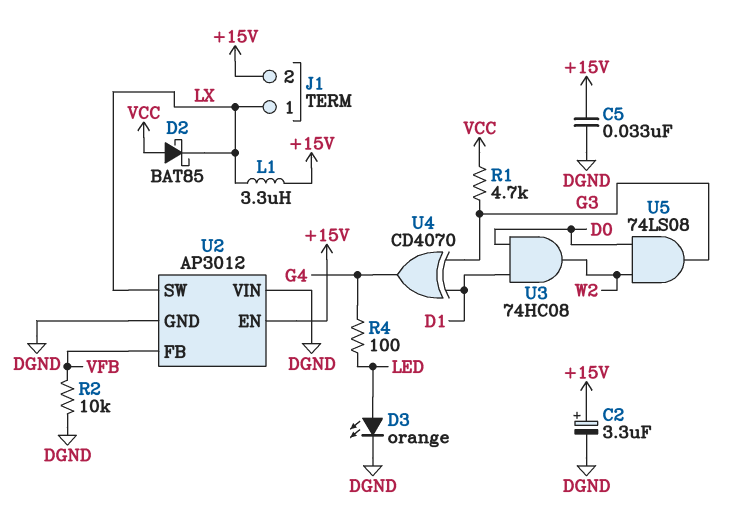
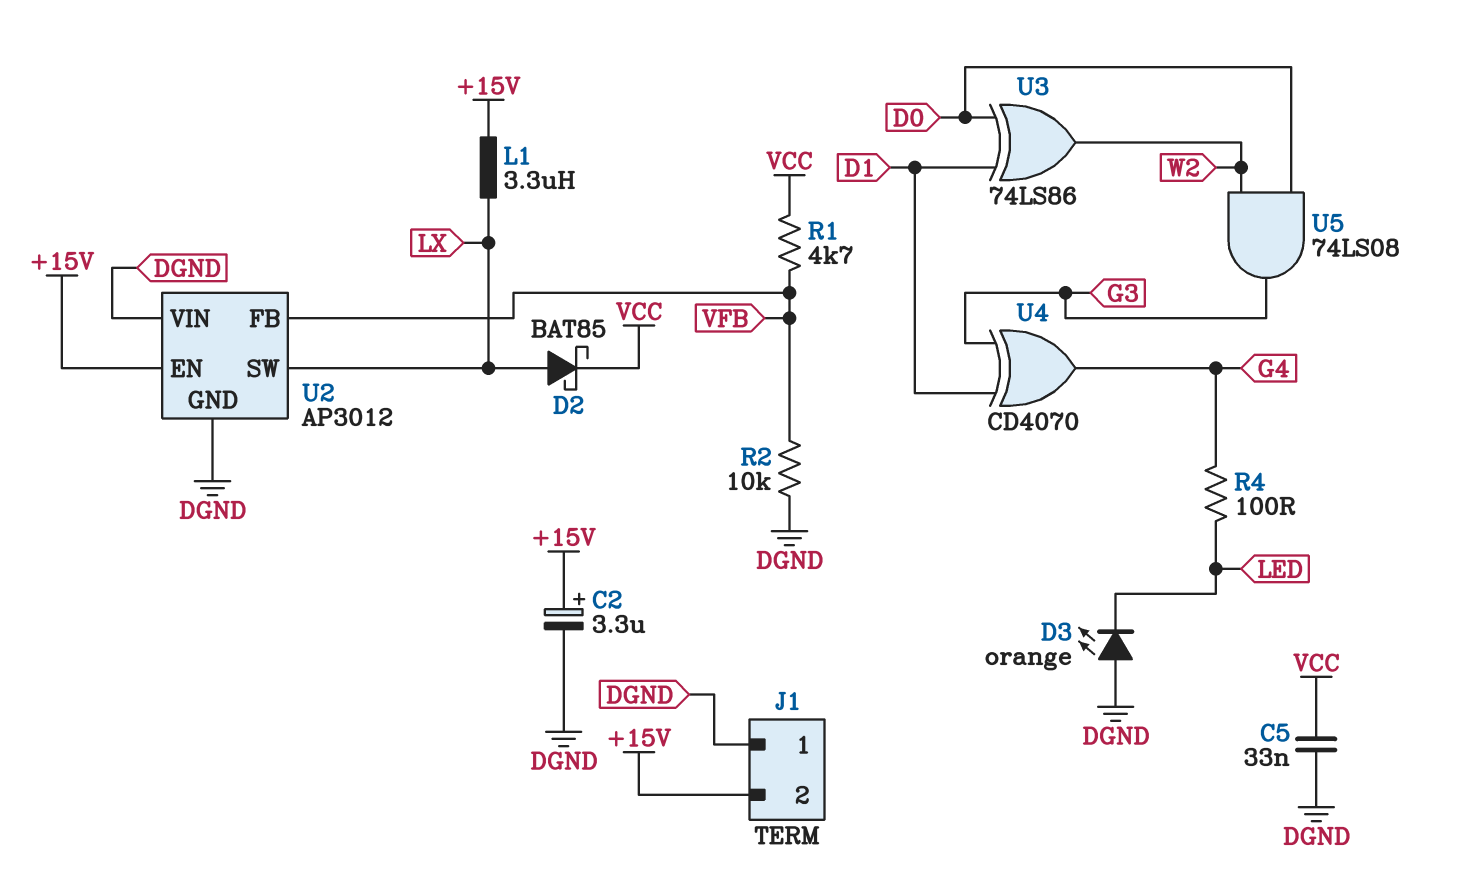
C5: 33nF (+15V, DGND) -> 33nF (DGND, VCC)
D2: schottky BAT85 (A VCC, K LX) -> schottky BAT85 (A LX, K VCC)
D3: LED orange (A LED, K DGND) -> LED orange (A DGND, K LED)
J1 pin 1: LX -> DGND
R1: 4.7k (G3, VCC) -> 4.7k (VCC, VFB)
U3: AND 74HC08 (in D0, in D1, out W2) -> XOR 74LS86 (in D0, in D1, out W2)

